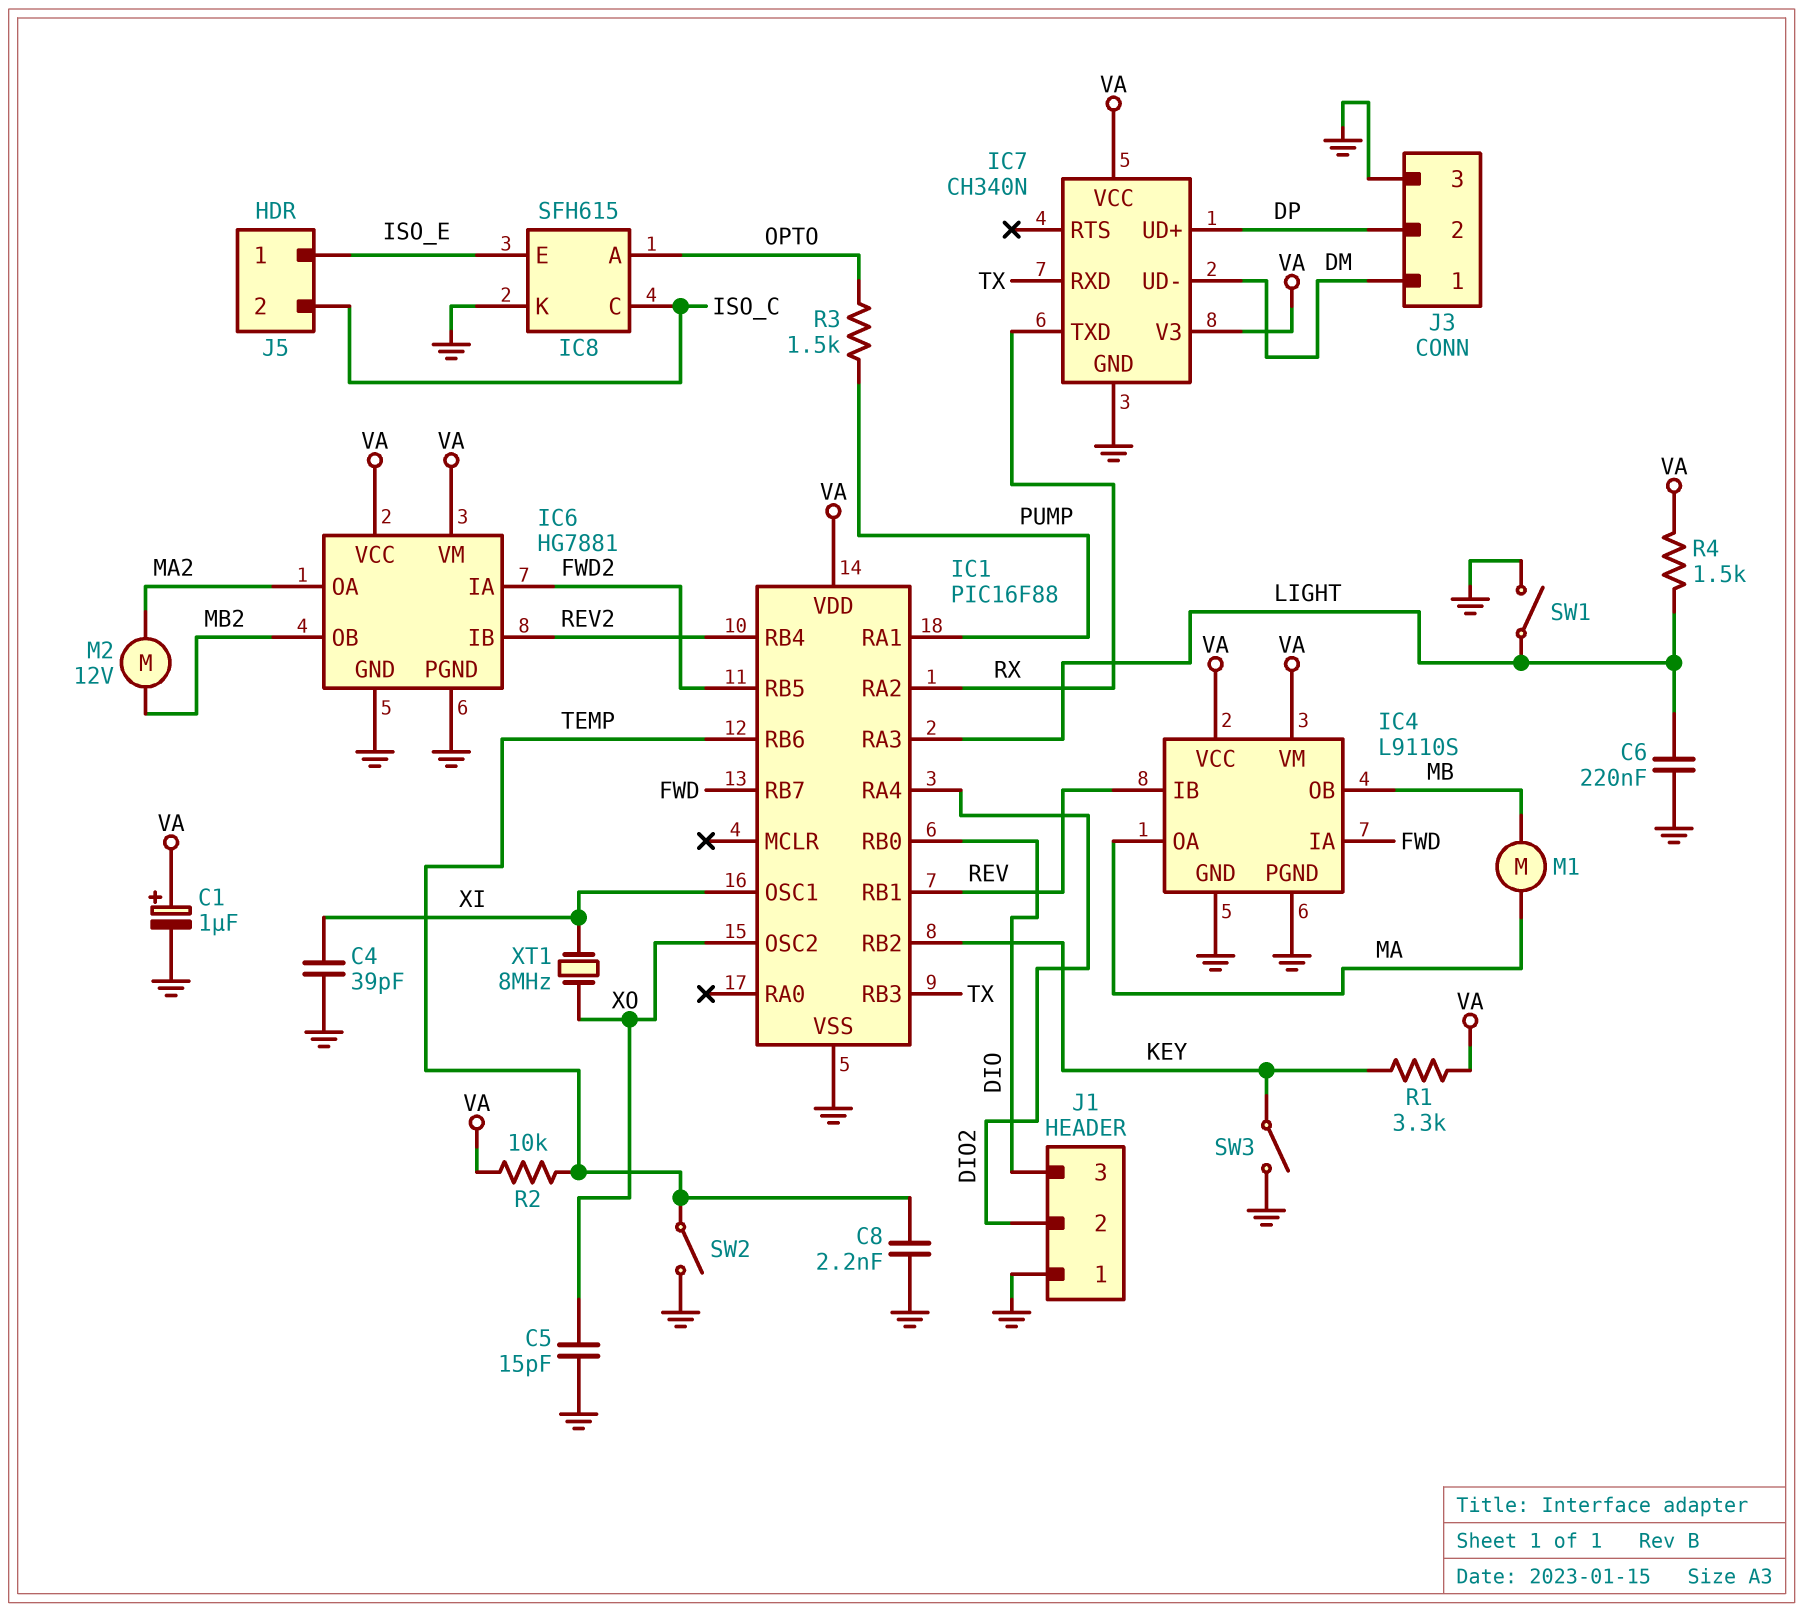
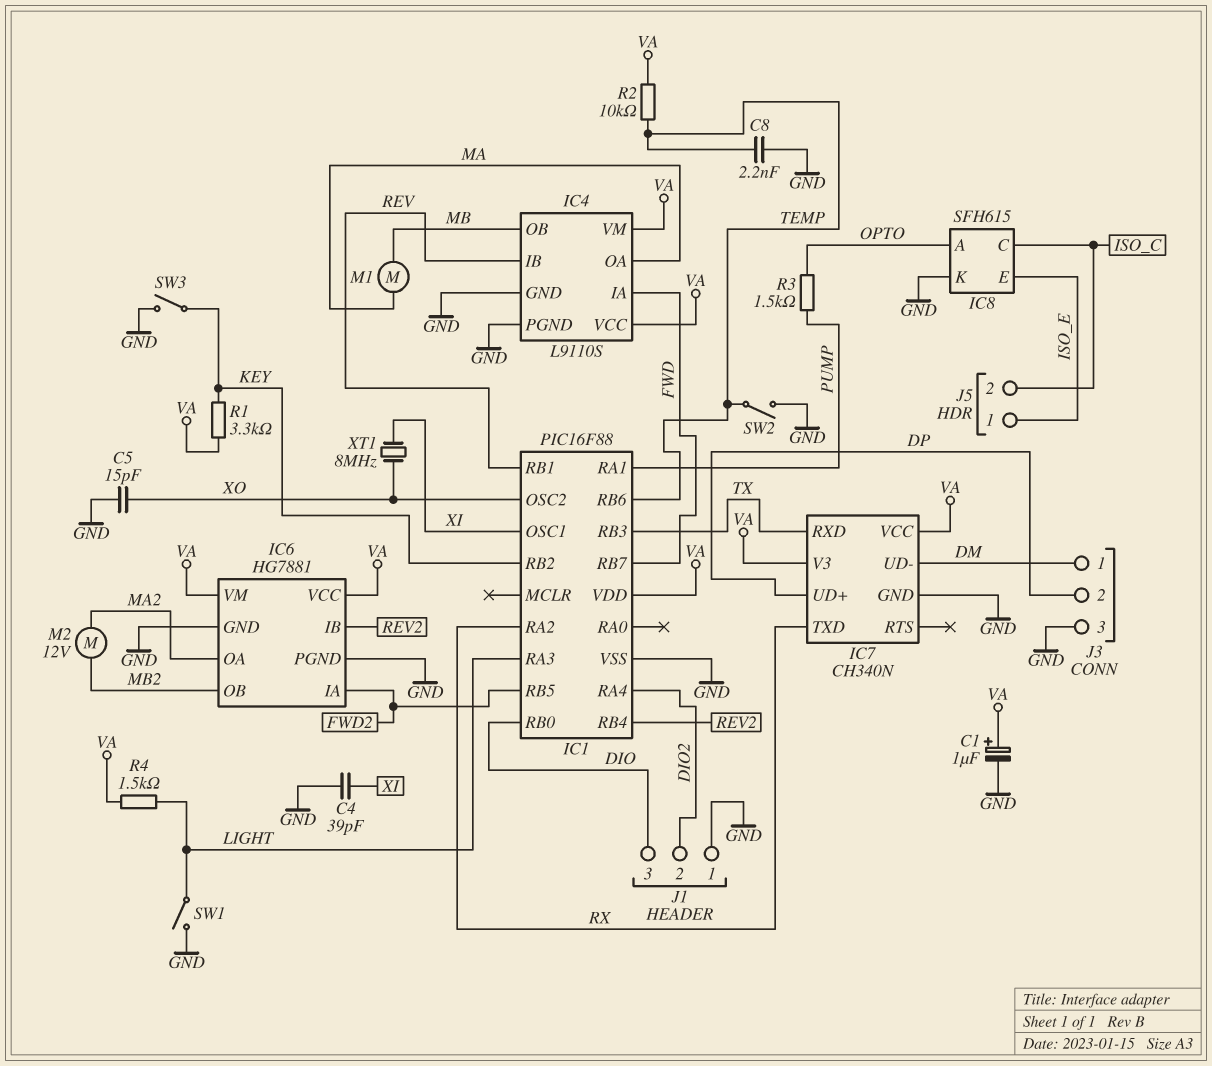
C6: 220nF (GND, LIGHT) -> none

